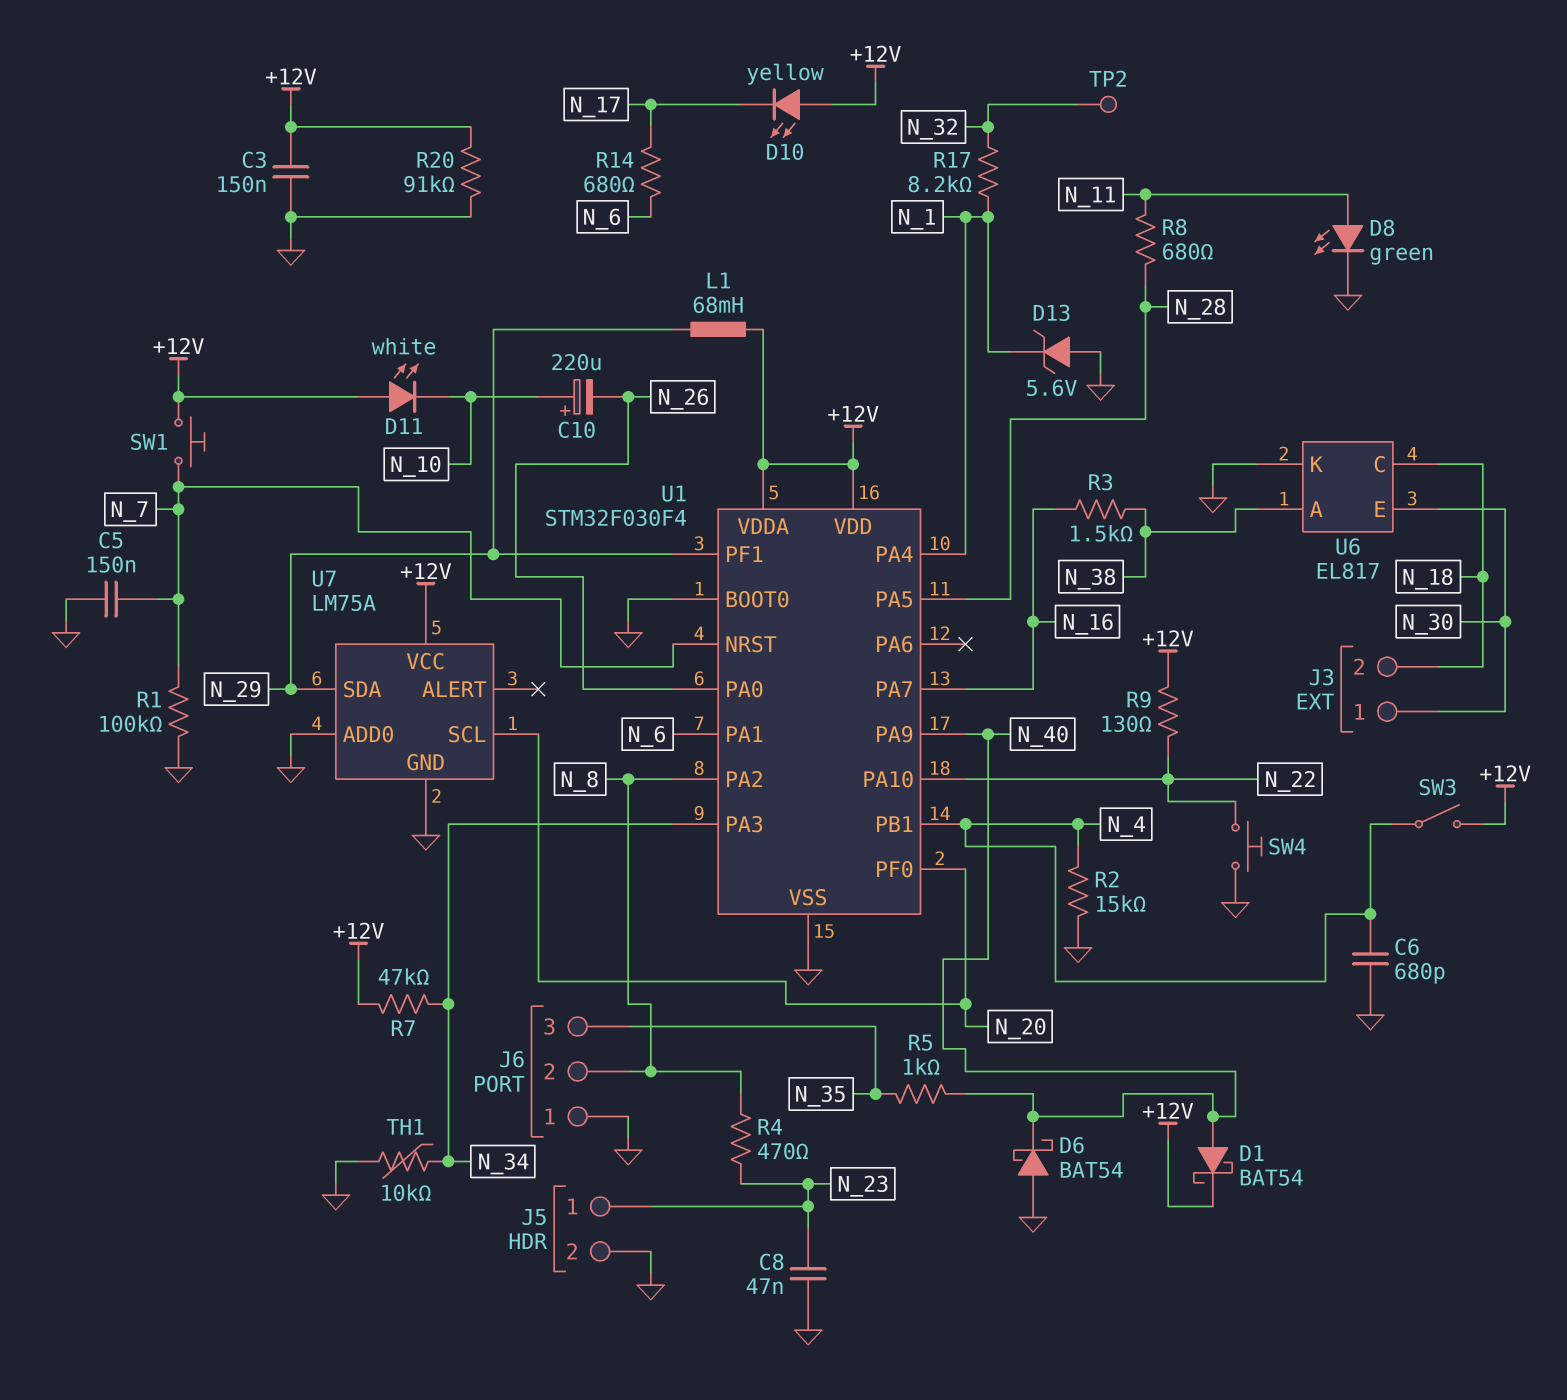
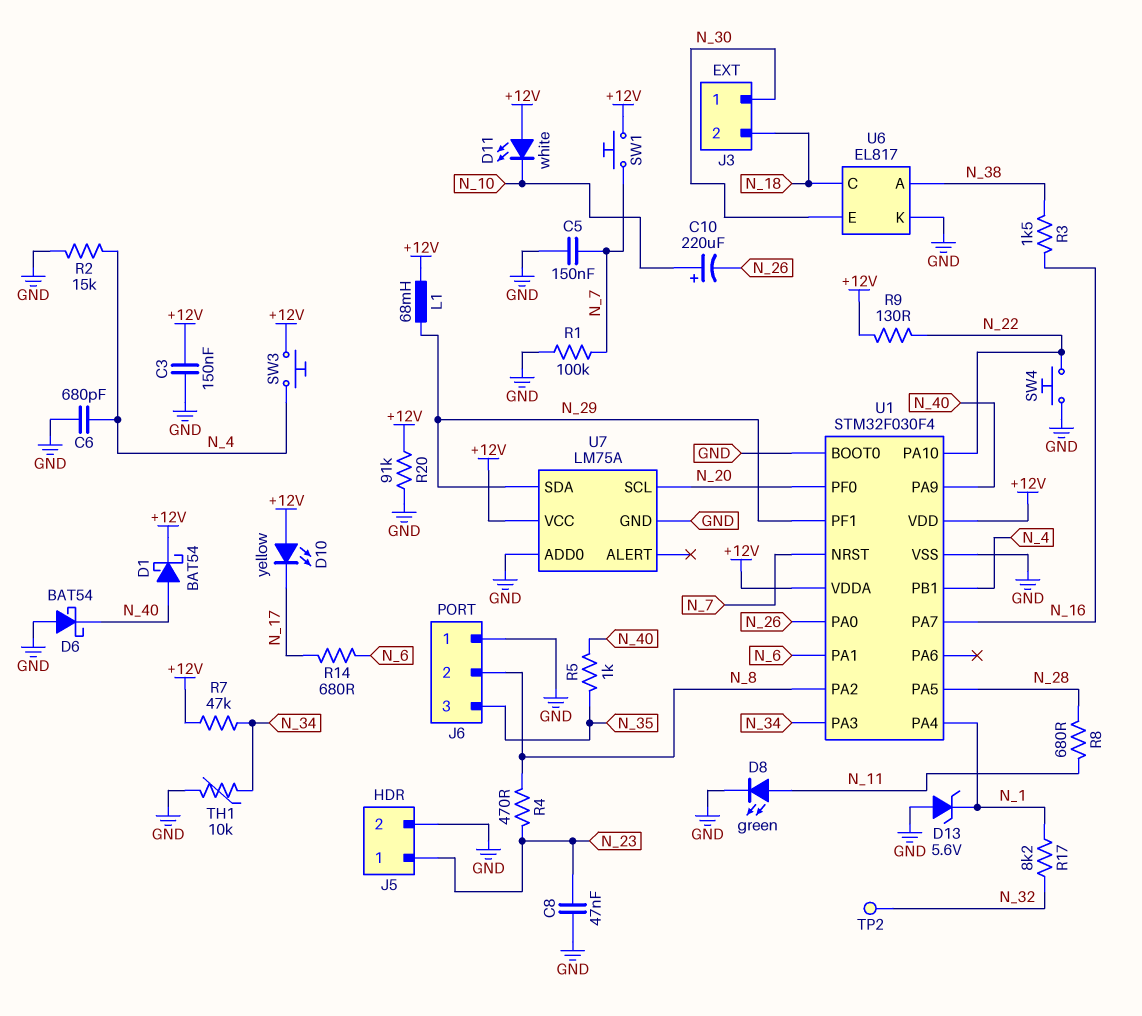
SW3: switch (+12V, N_4) -> button (+12V, N_4)

